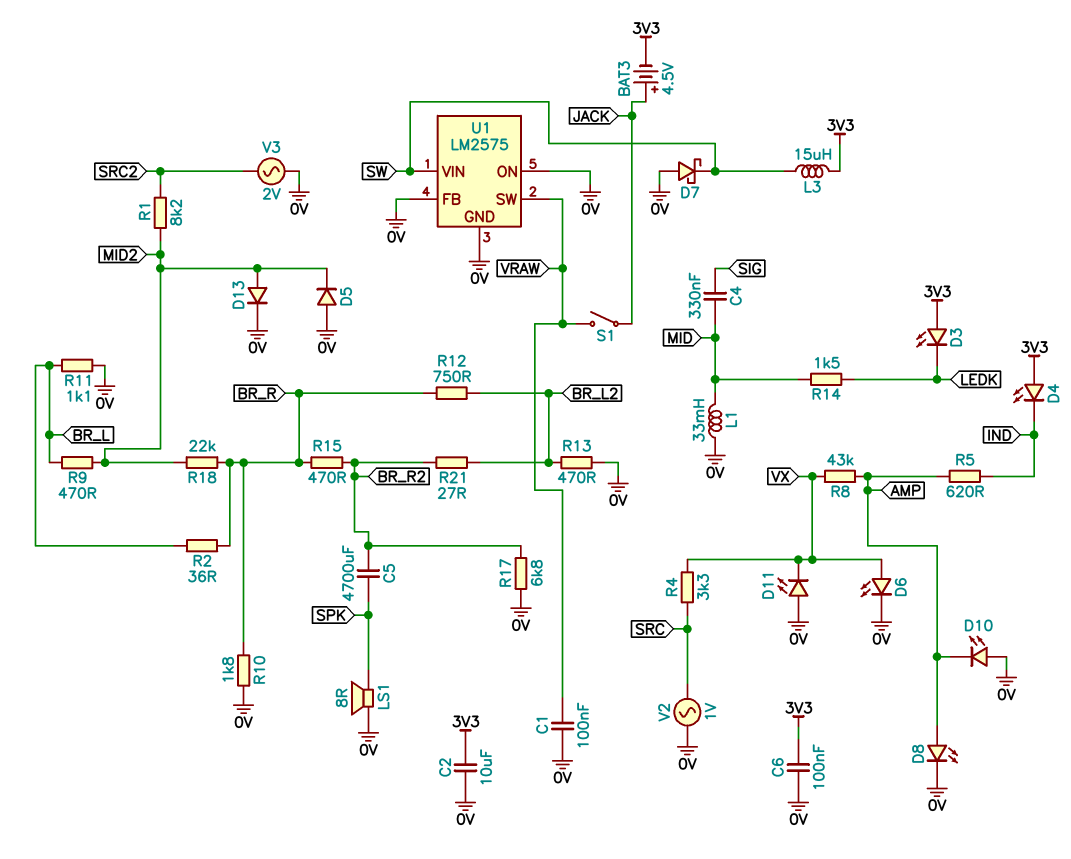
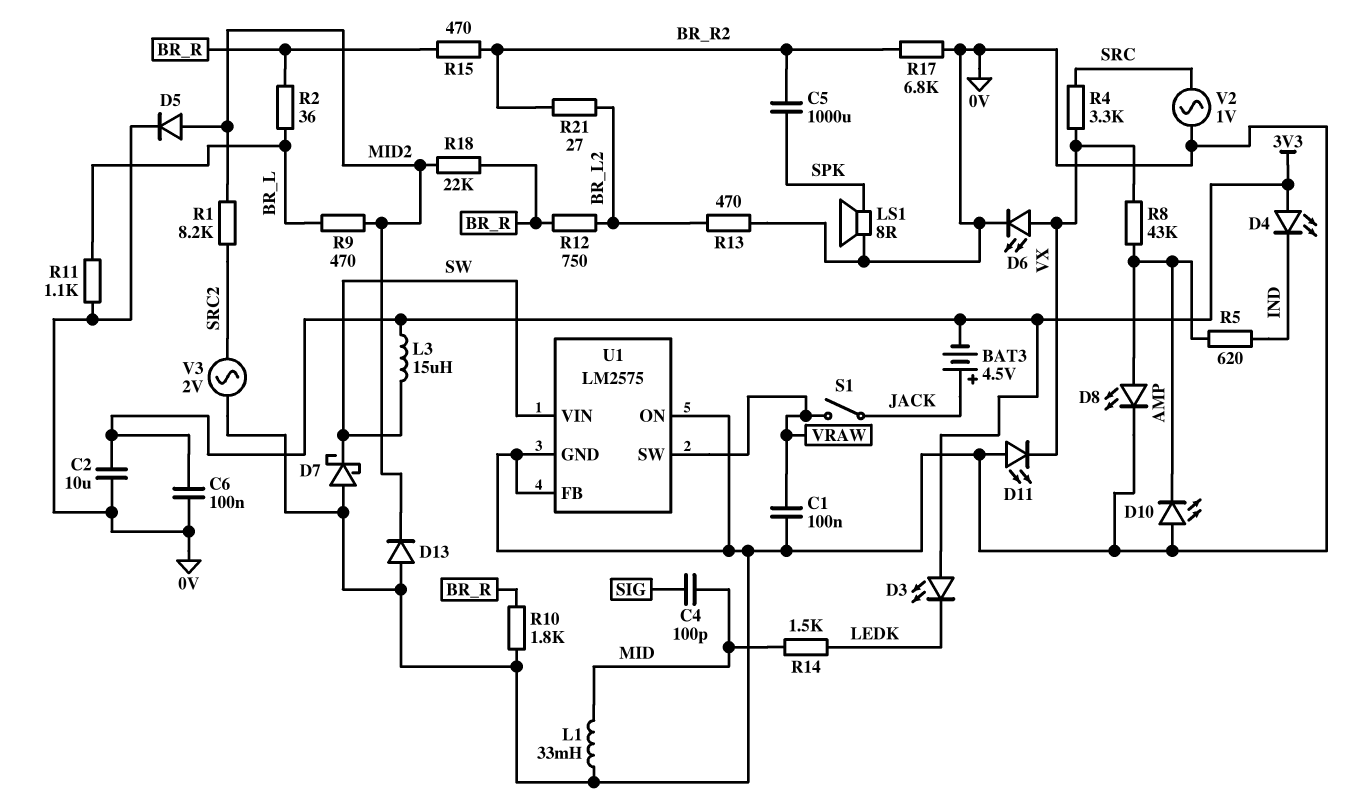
C4: 330nF (MID, SIG) -> 100pF (MID, SIG)
C5: 4700uF (BR_R2, SPK) -> 1000uF (BR_R2, SPK)
D5: diode (A 0V, K MID2) -> diode (A MID2, K 0V)
D13: diode (A MID2, K 0V) -> diode (A 0V, K MID2)

